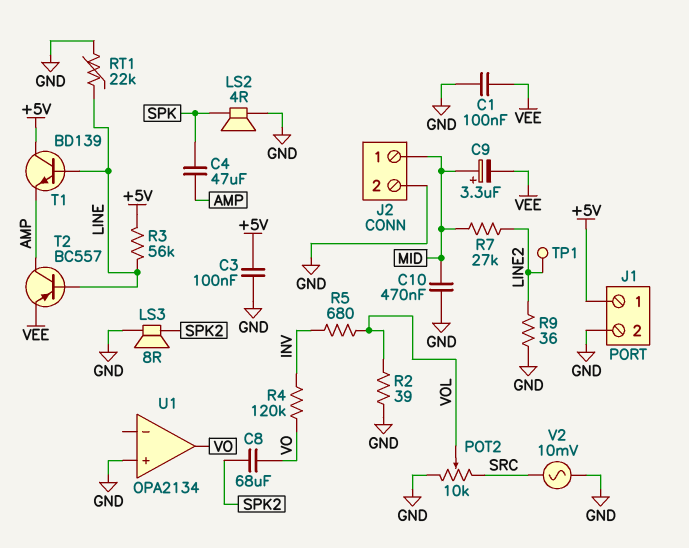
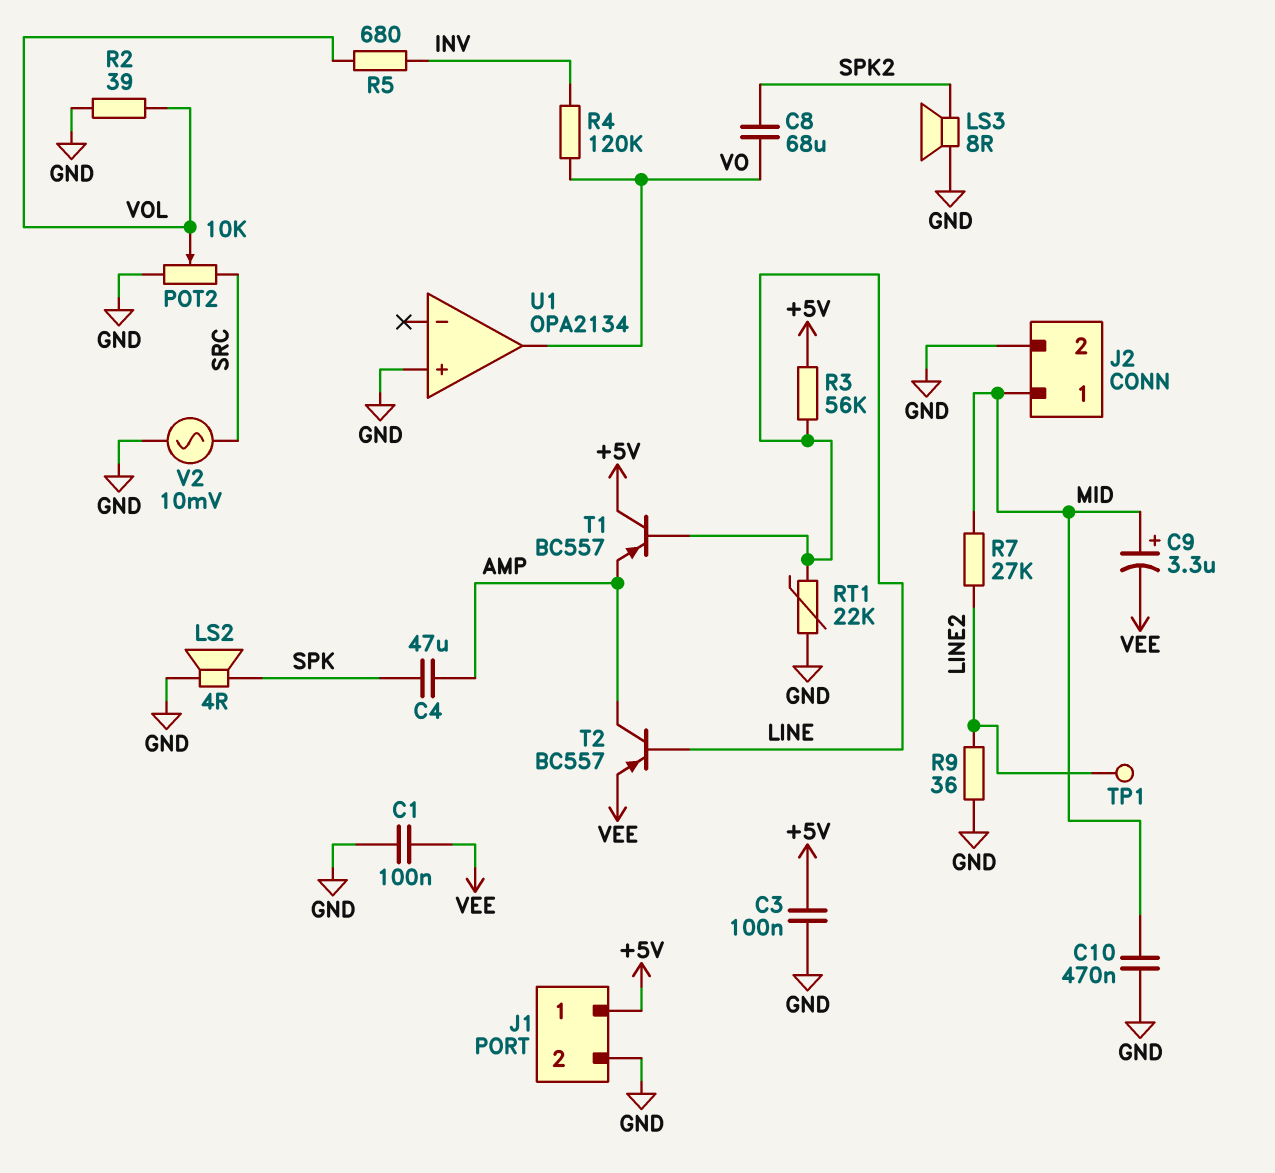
T1: NPN BD139 (B LINE, C +5V, E AMP) -> PNP BC557 (B LINE, C +5V, E AMP)

